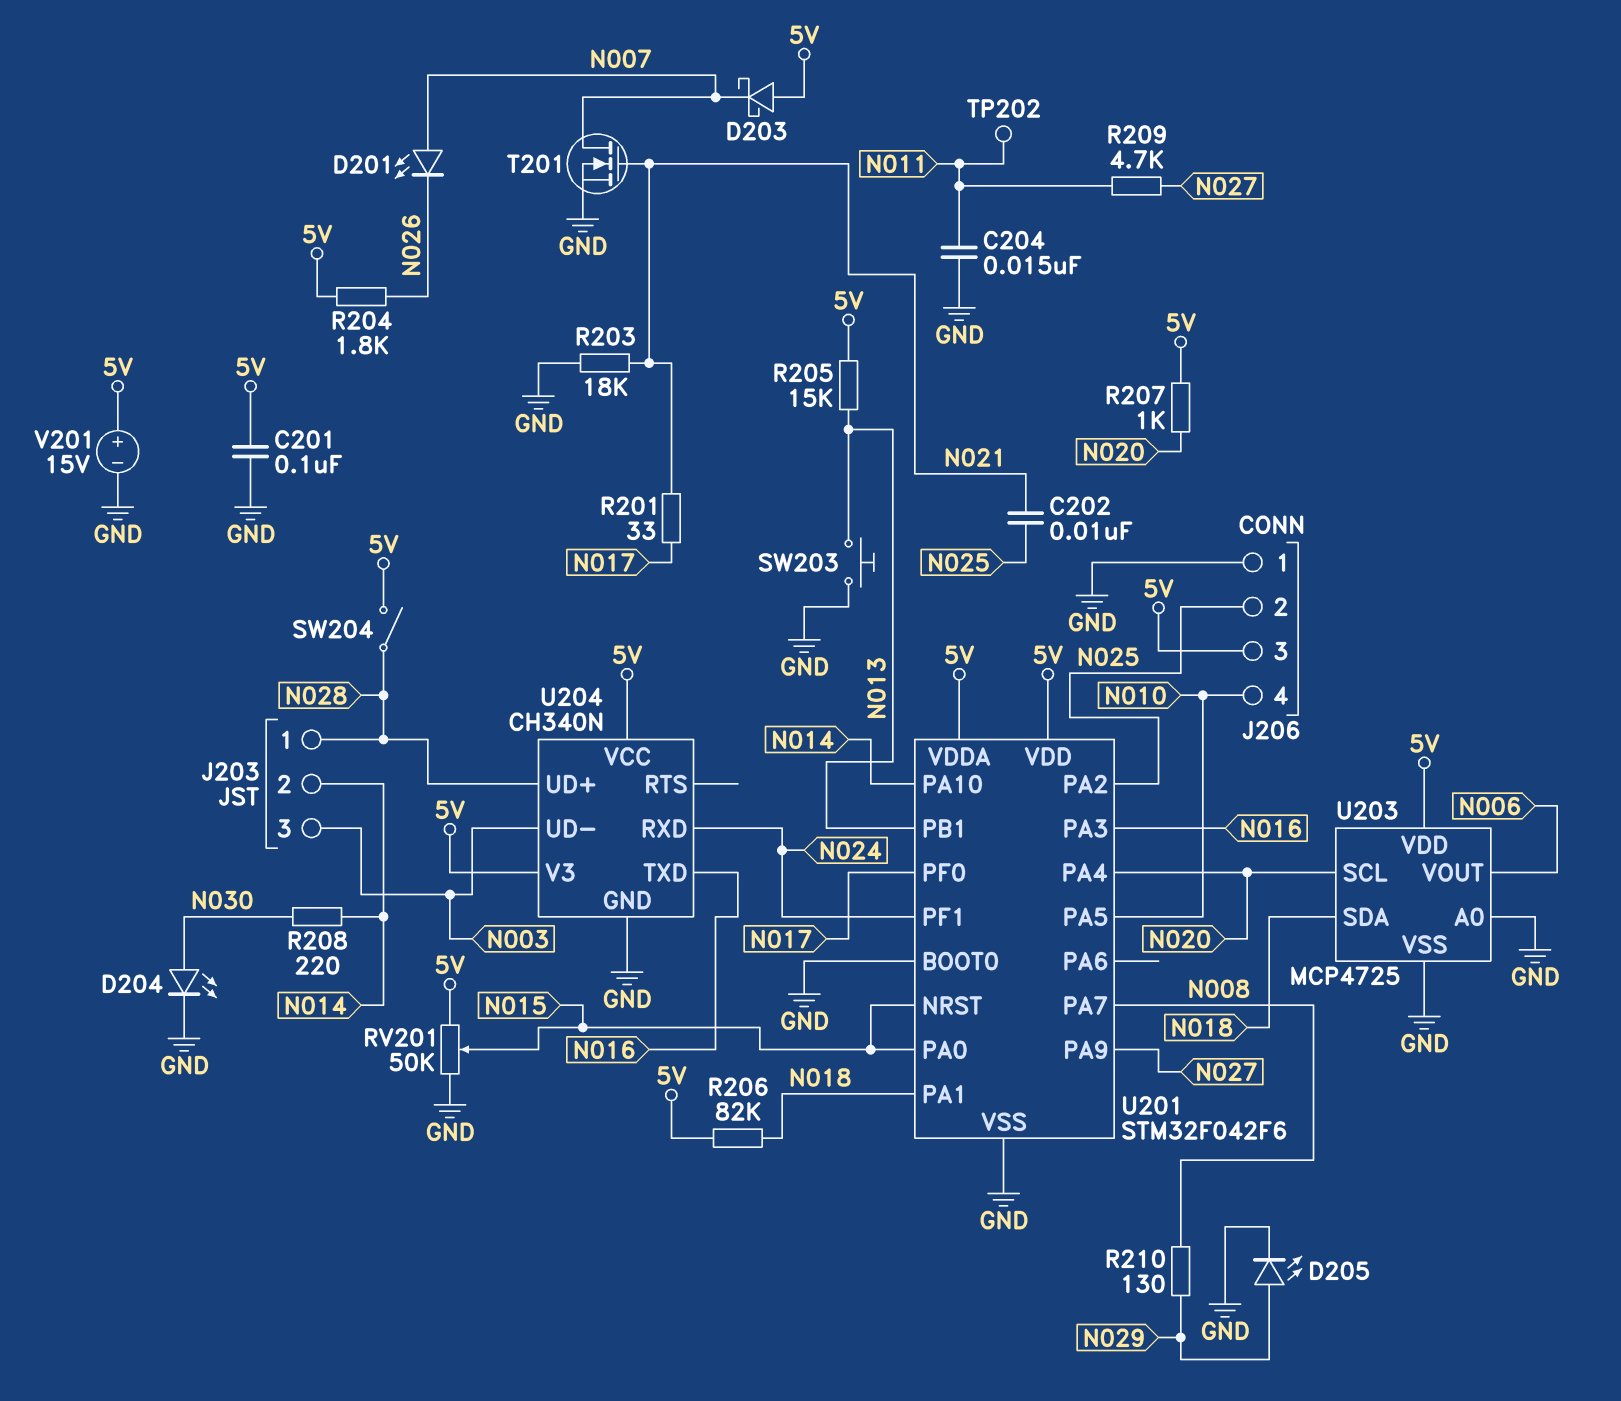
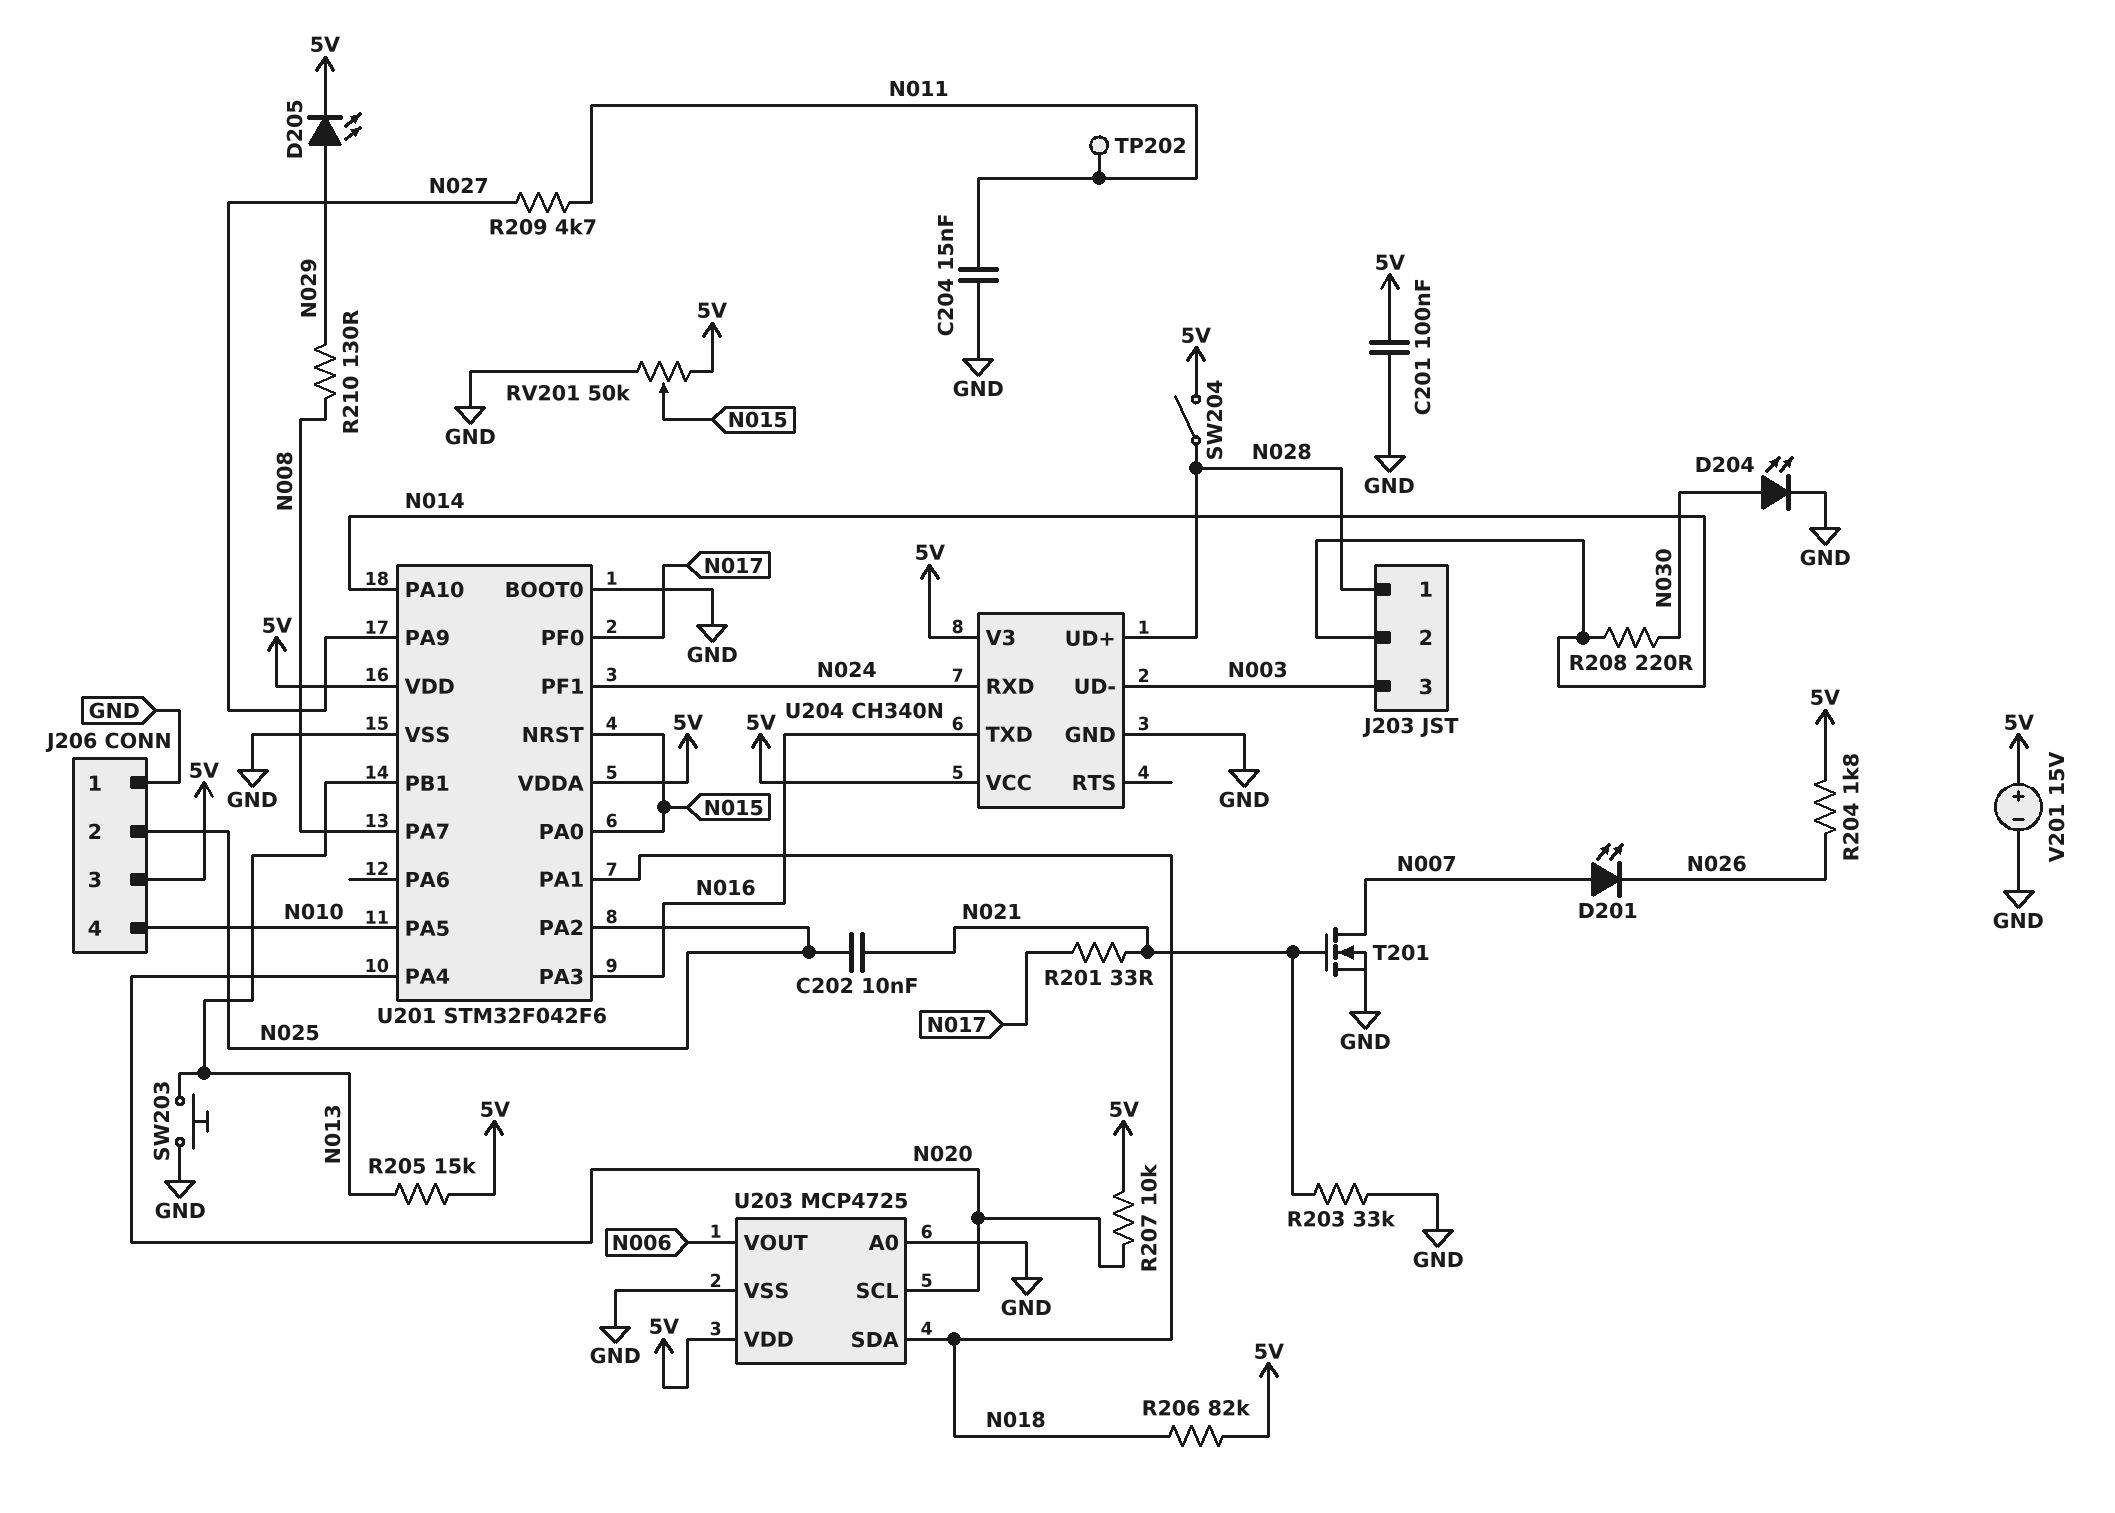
D203: schottky (A 5V, K N007) -> none
D205: LED (A N029, K GND) -> LED (A N029, K 5V)
R203: 18k (GND, N021) -> 33k (GND, N021)
R207: 1k (5V, N020) -> 10k (5V, N020)

